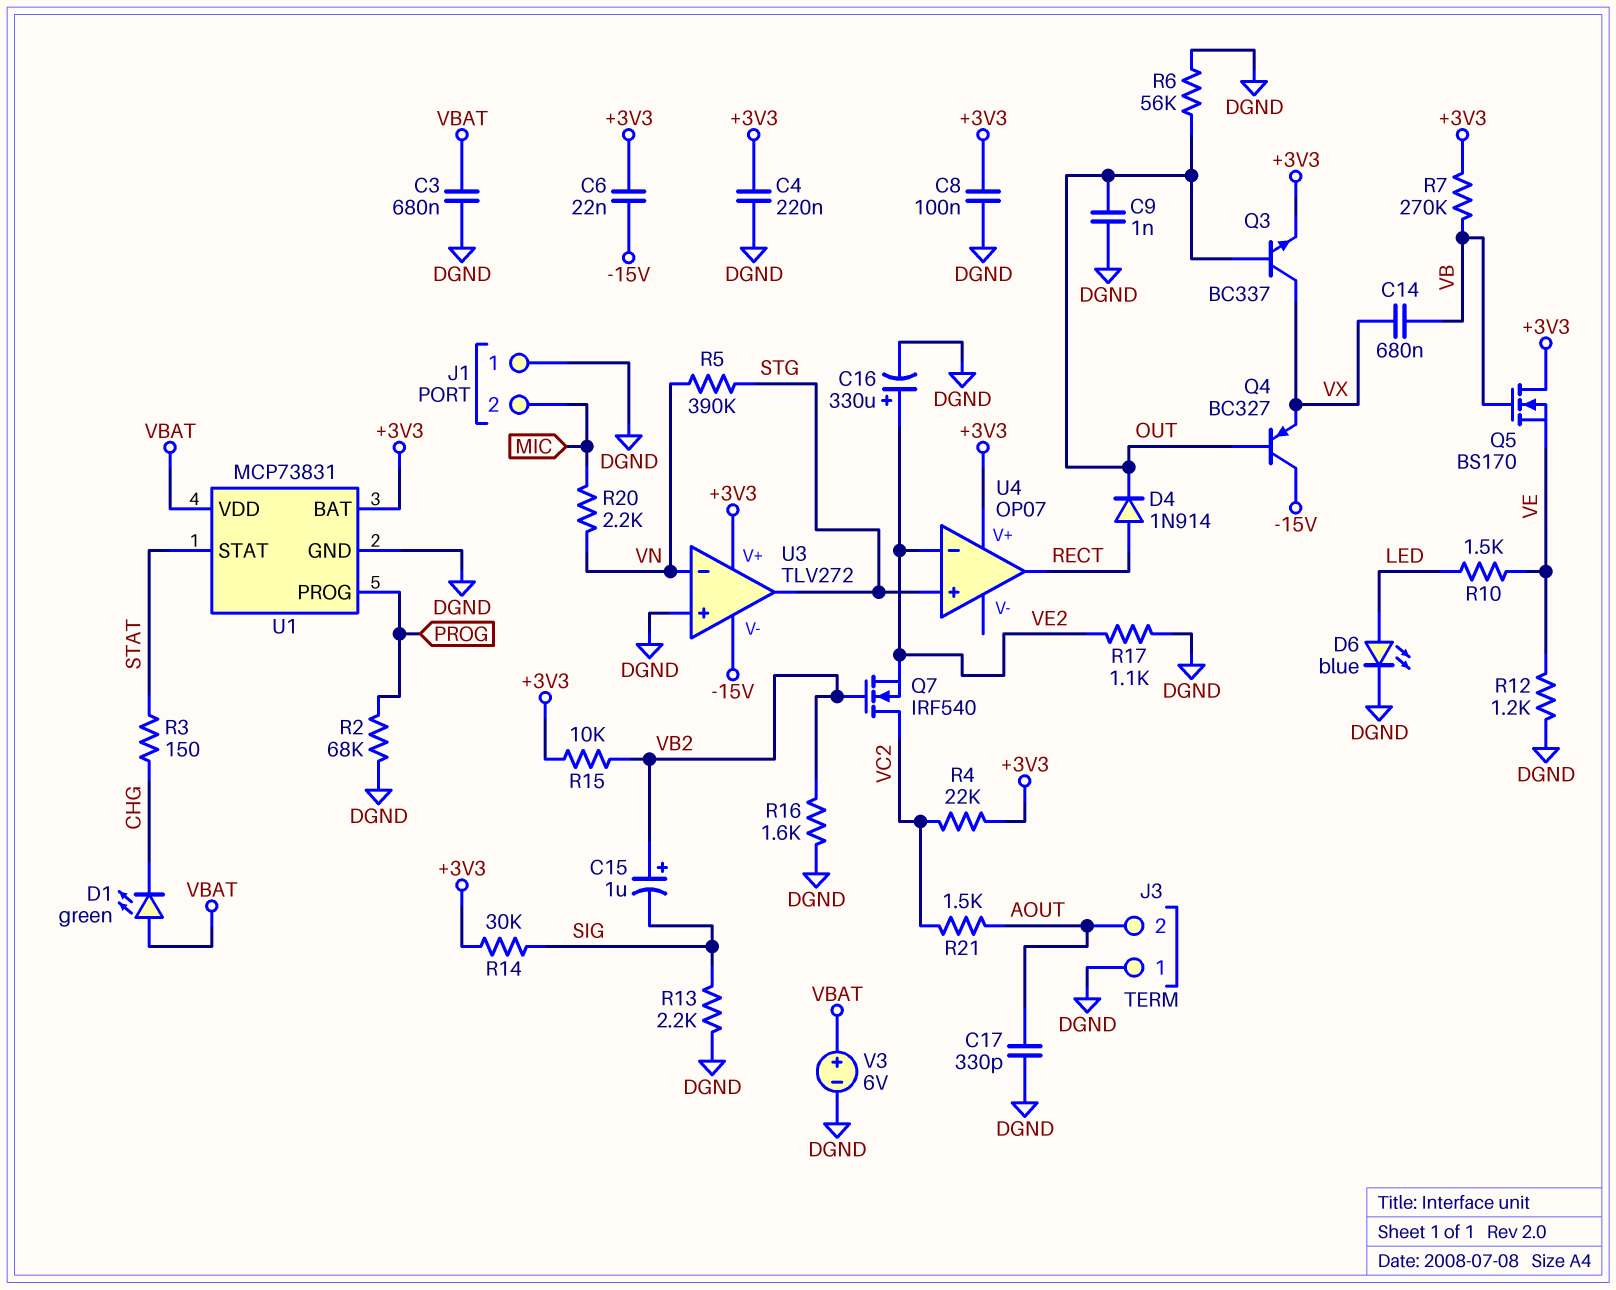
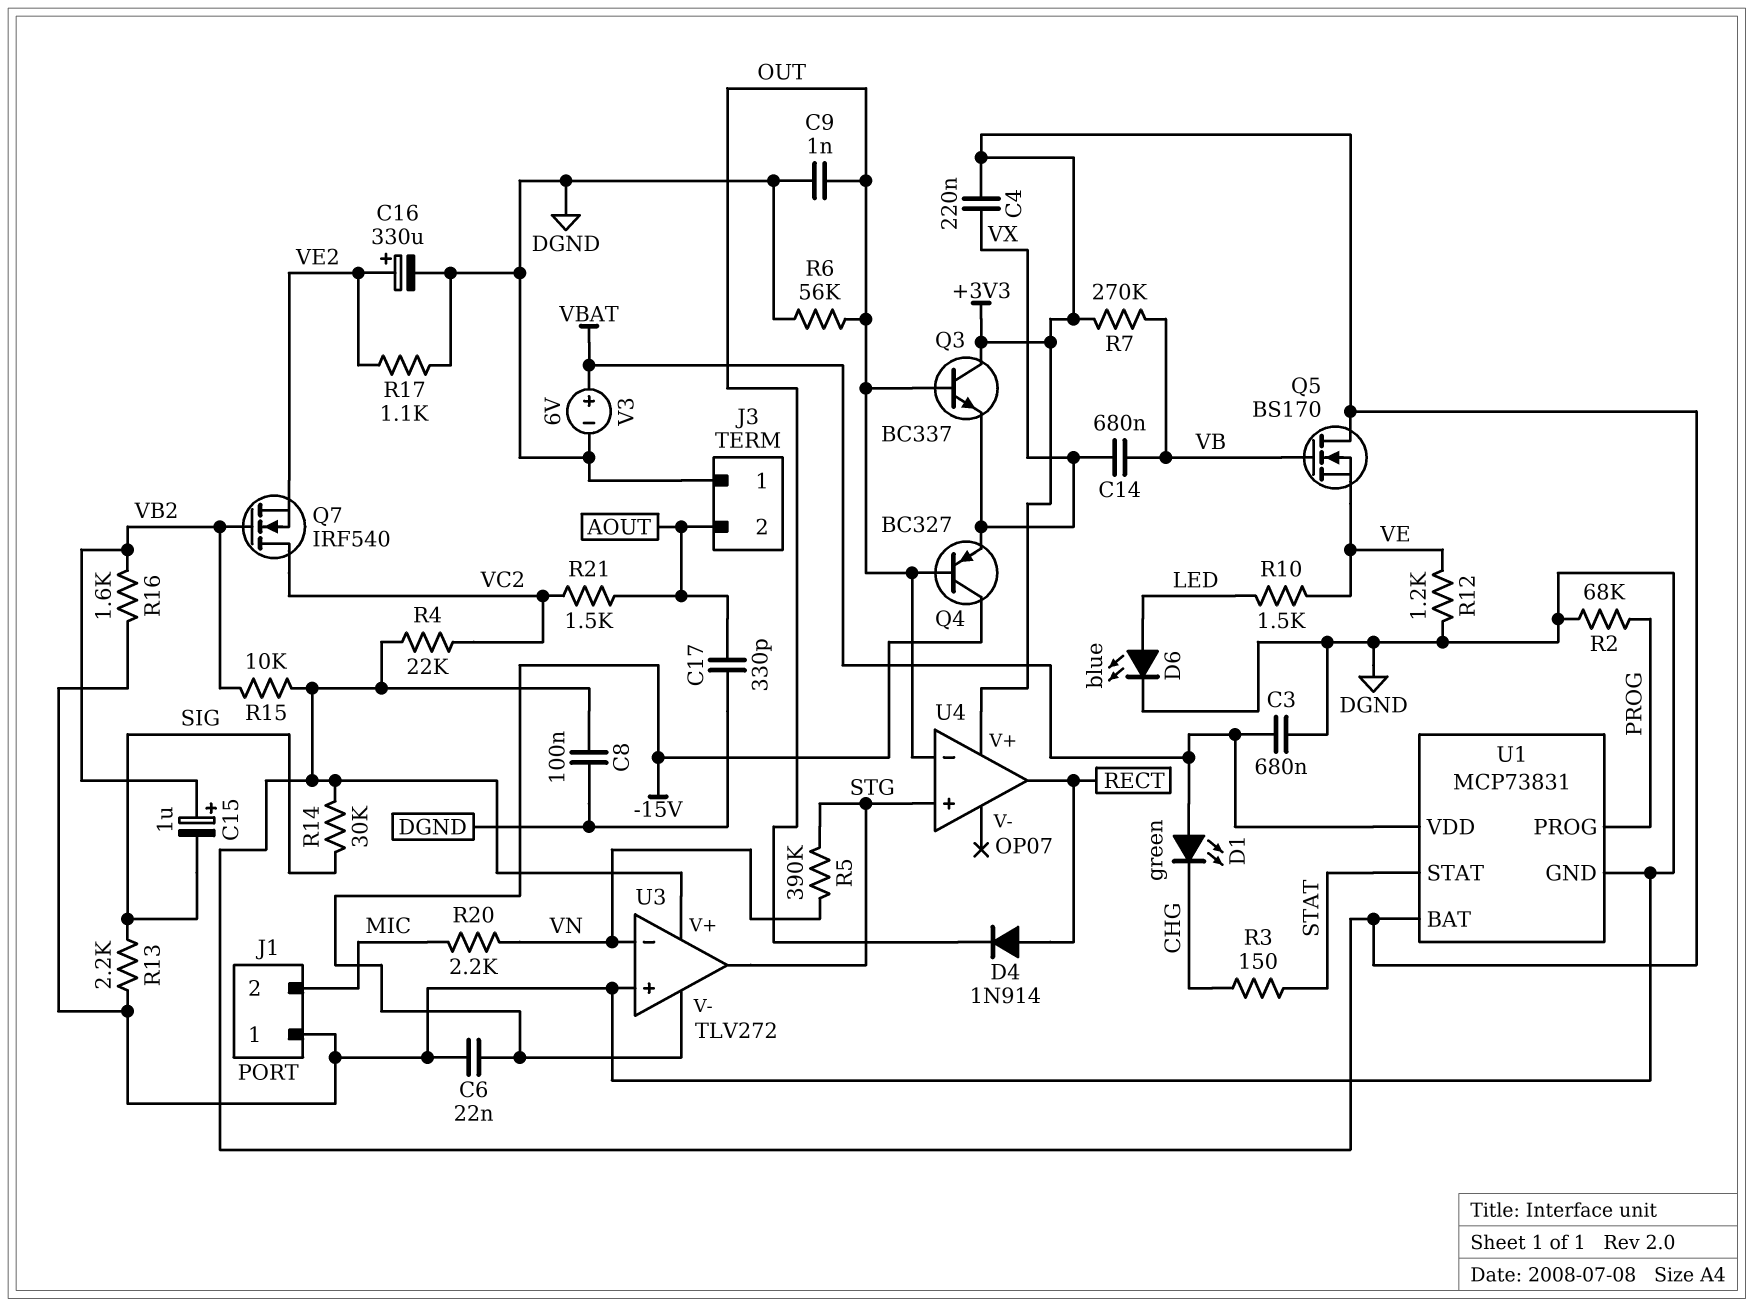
C4: 220nF (+3V3, DGND) -> 220nF (+3V3, VX)
C6: 22nF (+3V3, -15V) -> 22nF (-15V, DGND)
Q3: NPN BC337 (B OUT, C VX, E +3V3) -> NPN BC337 (B OUT, C +3V3, E VX)
U4 pin in-: VE2 -> OUT

